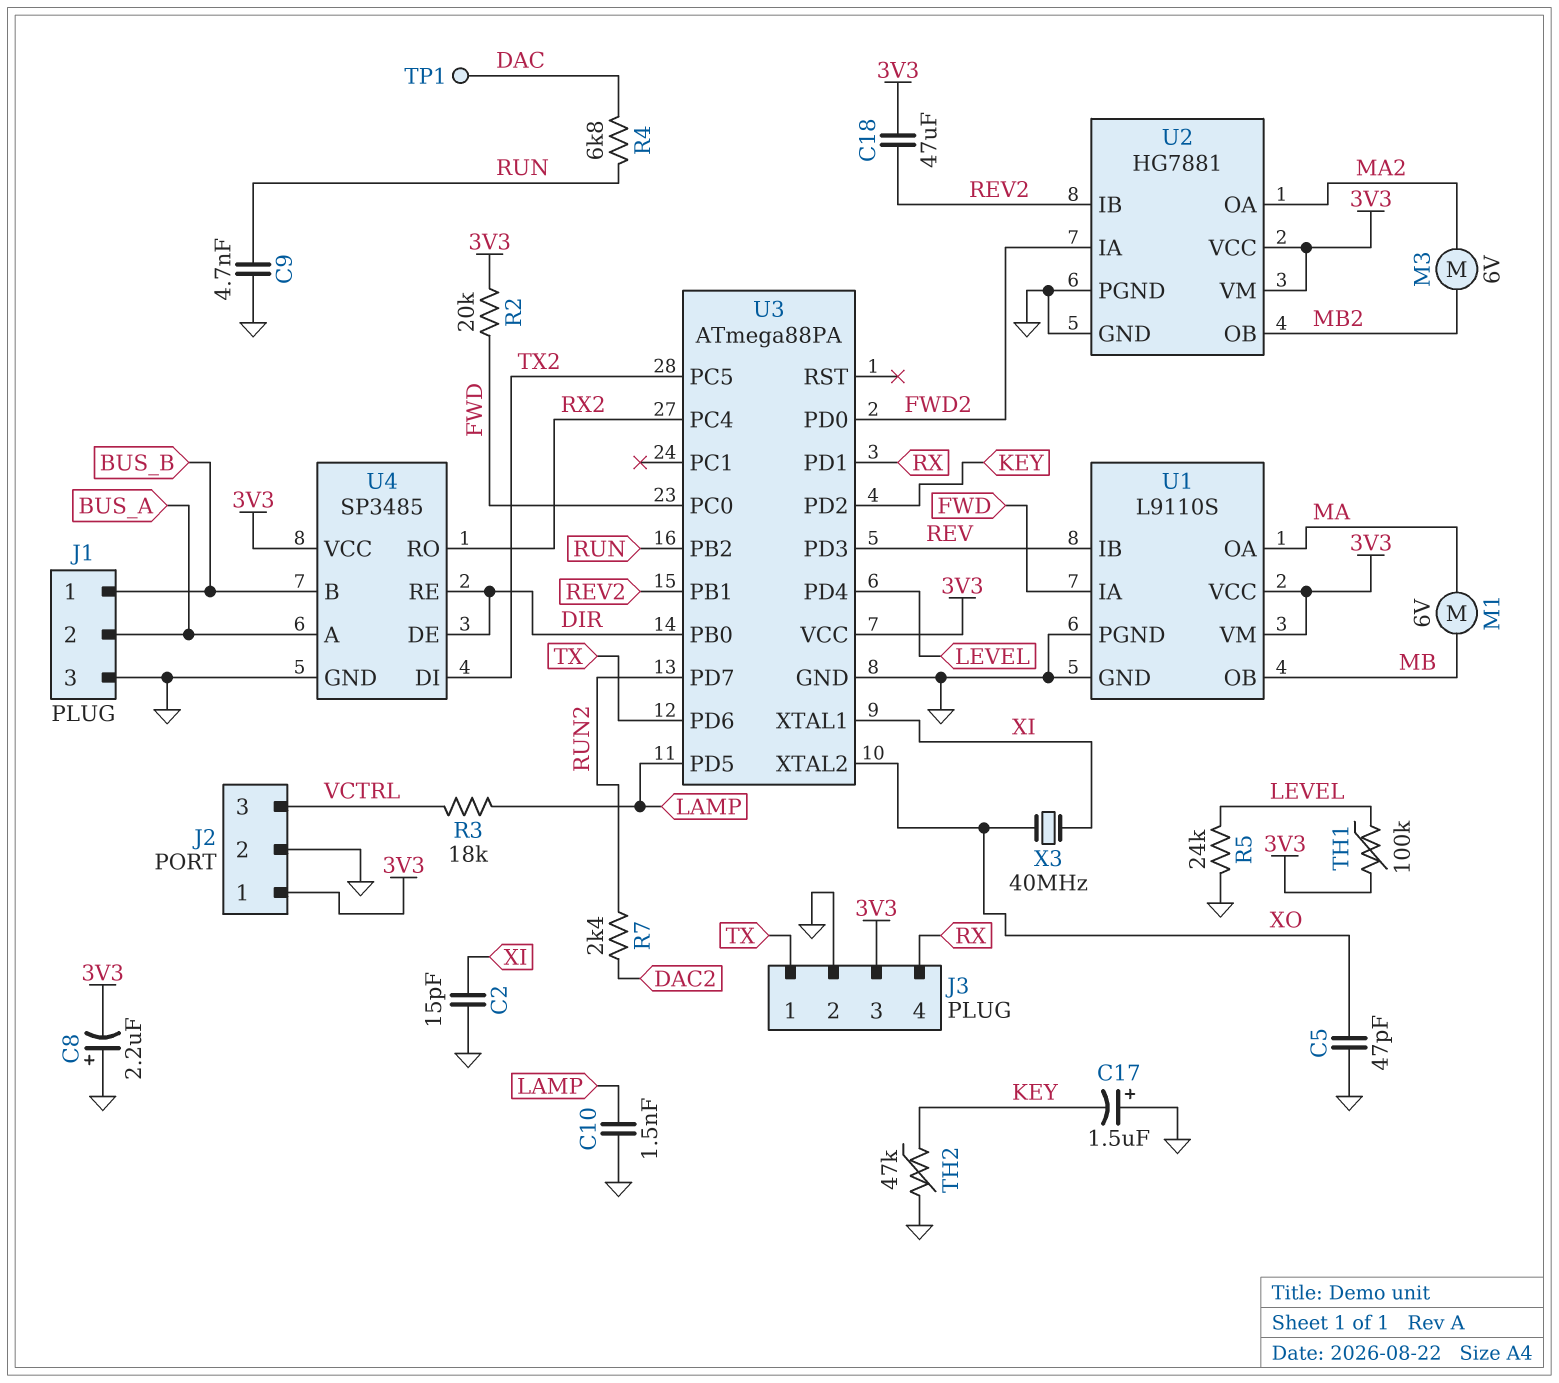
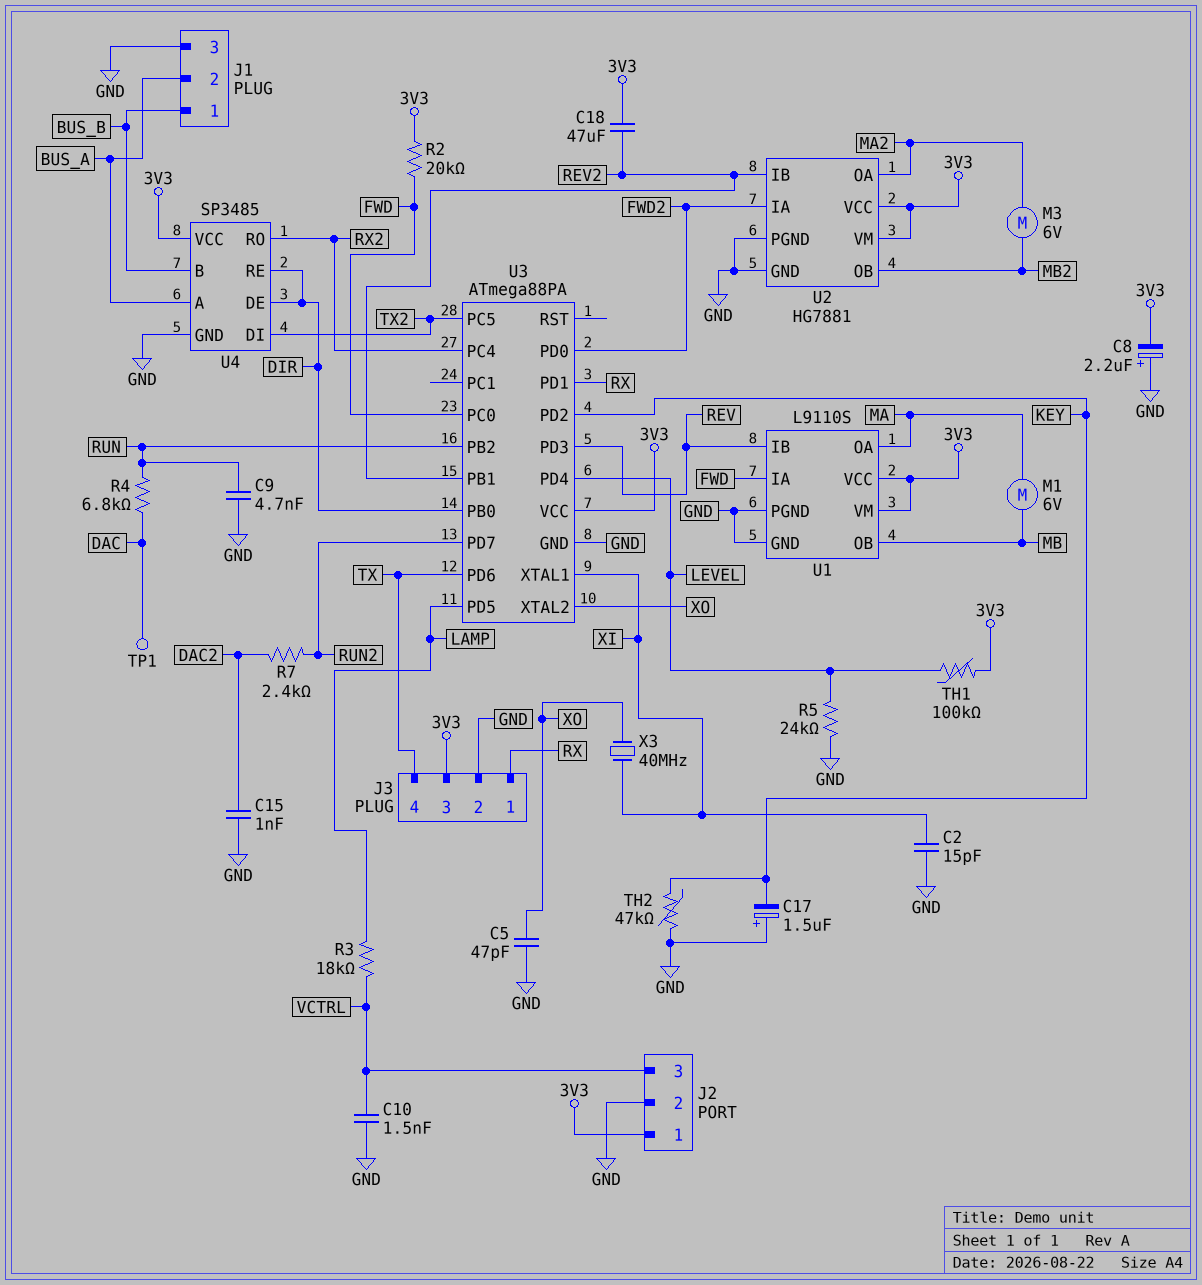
C10: 1.5nF (GND, LAMP) -> 1.5nF (GND, VCTRL)
C15: none -> 1nF (DAC2, GND)
J3 pin 1: TX -> RX
J3 pin 4: RX -> TX

